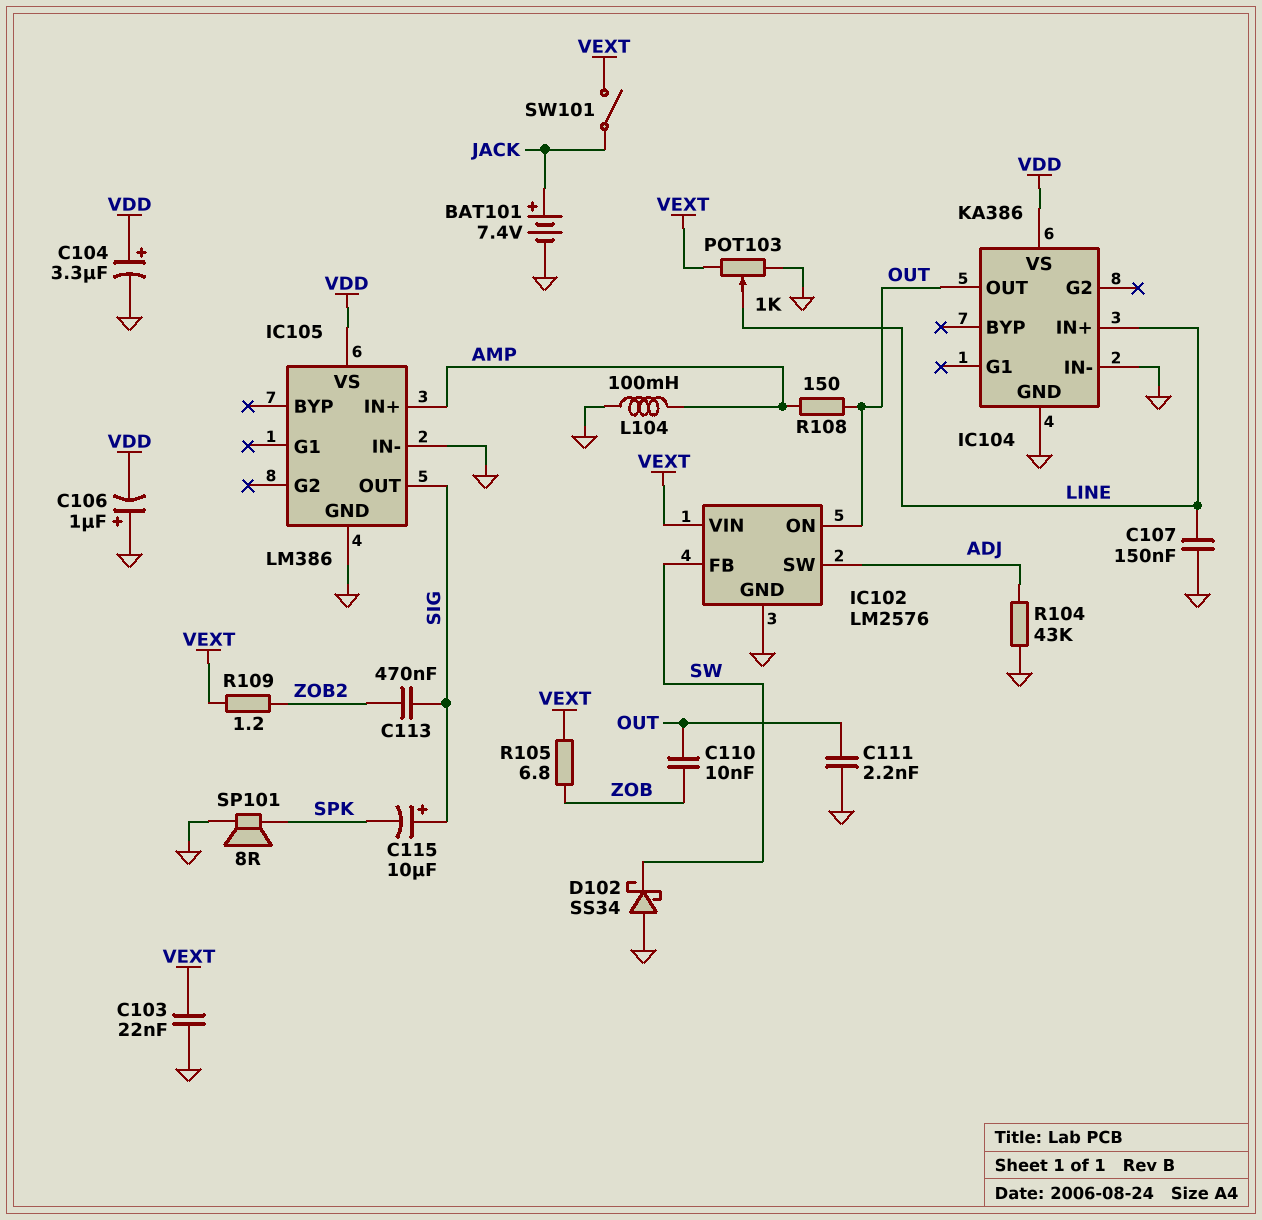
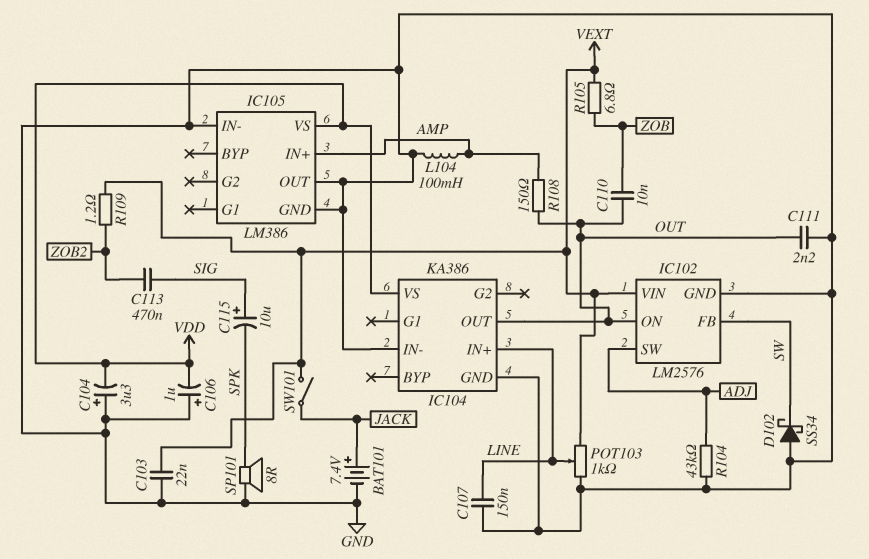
C104: 3.3uF (plus VDD, minus GND) -> 3.3uF (plus GND, minus VDD)
IC105 pin OUT: SIG -> GND

